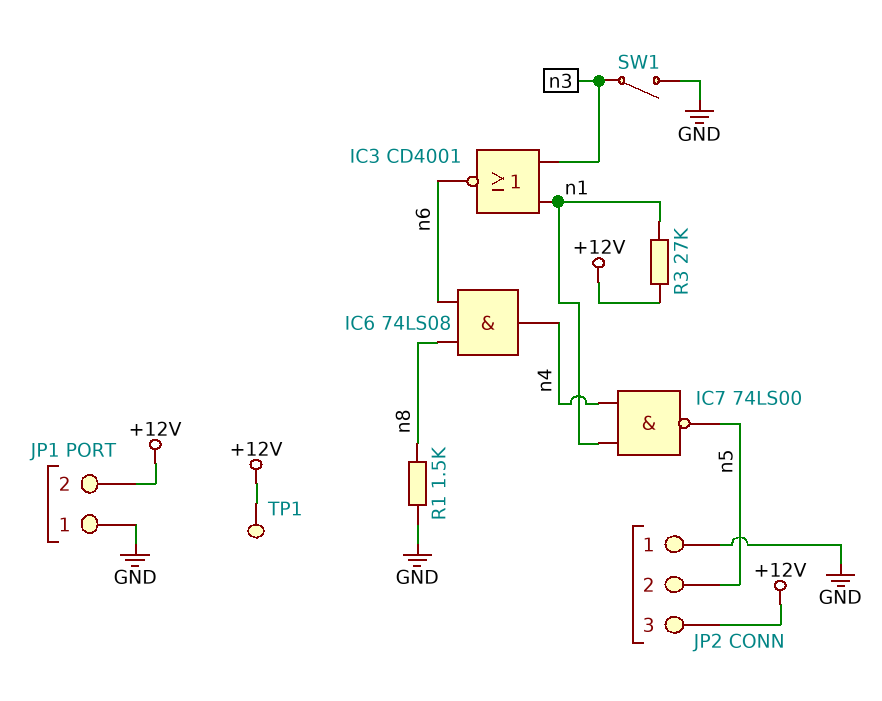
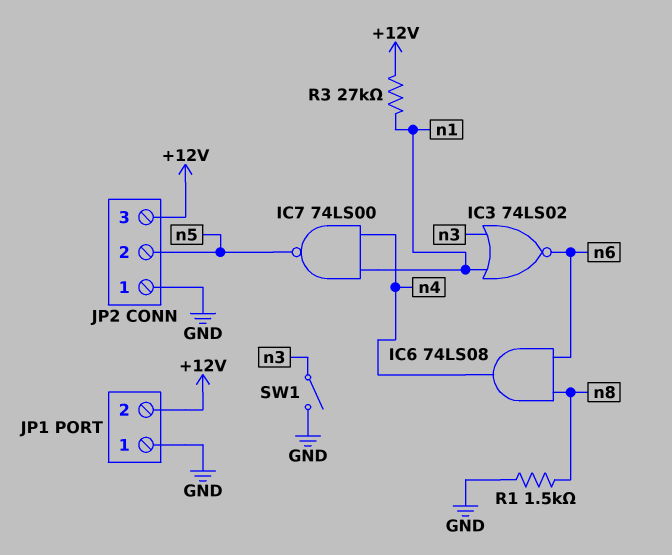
IC3: NOR CD4001 (in n1, in n3, out n6) -> NOR 74LS02 (in n1, in n3, out n6)
TP1: test point (+12V) -> none

